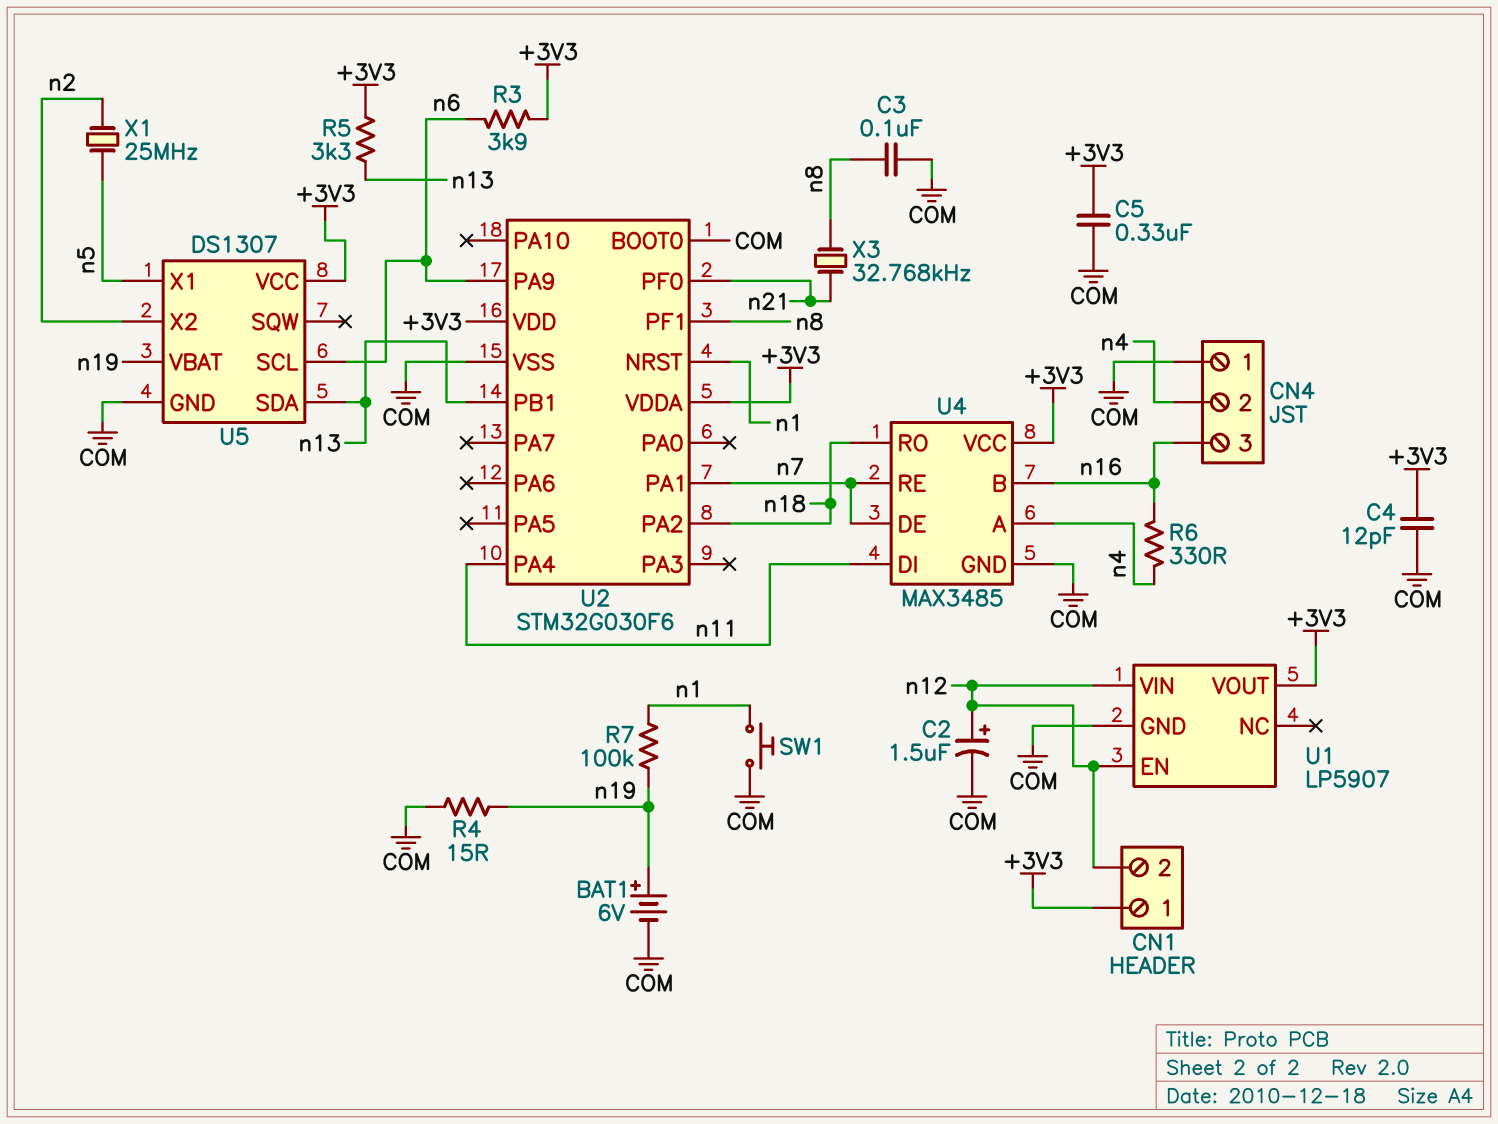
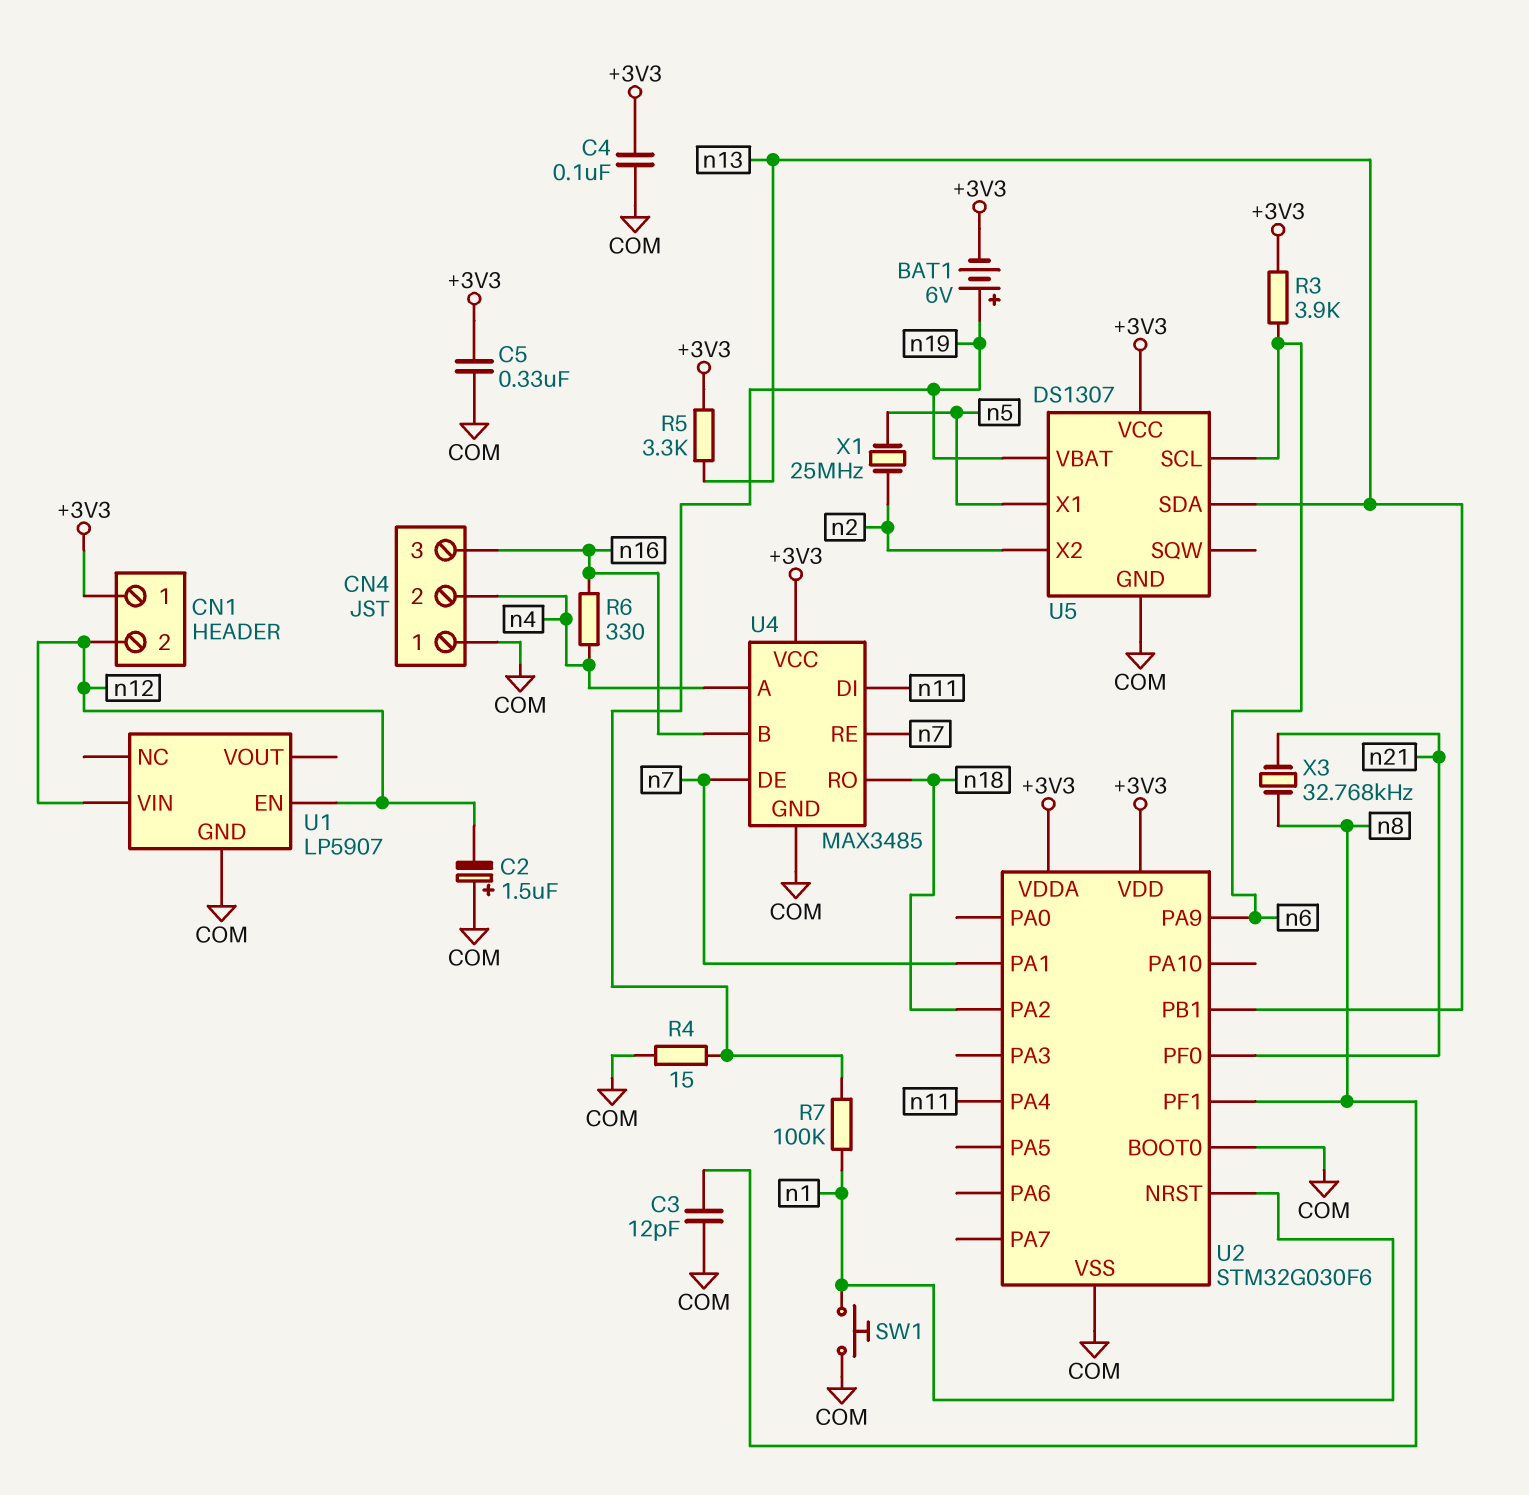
BAT1: 6V (plus n19, minus COM) -> 6V (plus n19, minus +3V3)
C2: 1.5uF (plus n12, minus COM) -> 1.5uF (plus COM, minus n12)
C3: 100nF (COM, n8) -> 12pF (COM, n8)
C4: 12pF (+3V3, COM) -> 100nF (+3V3, COM)
U1 pin VOUT: +3V3 -> none

